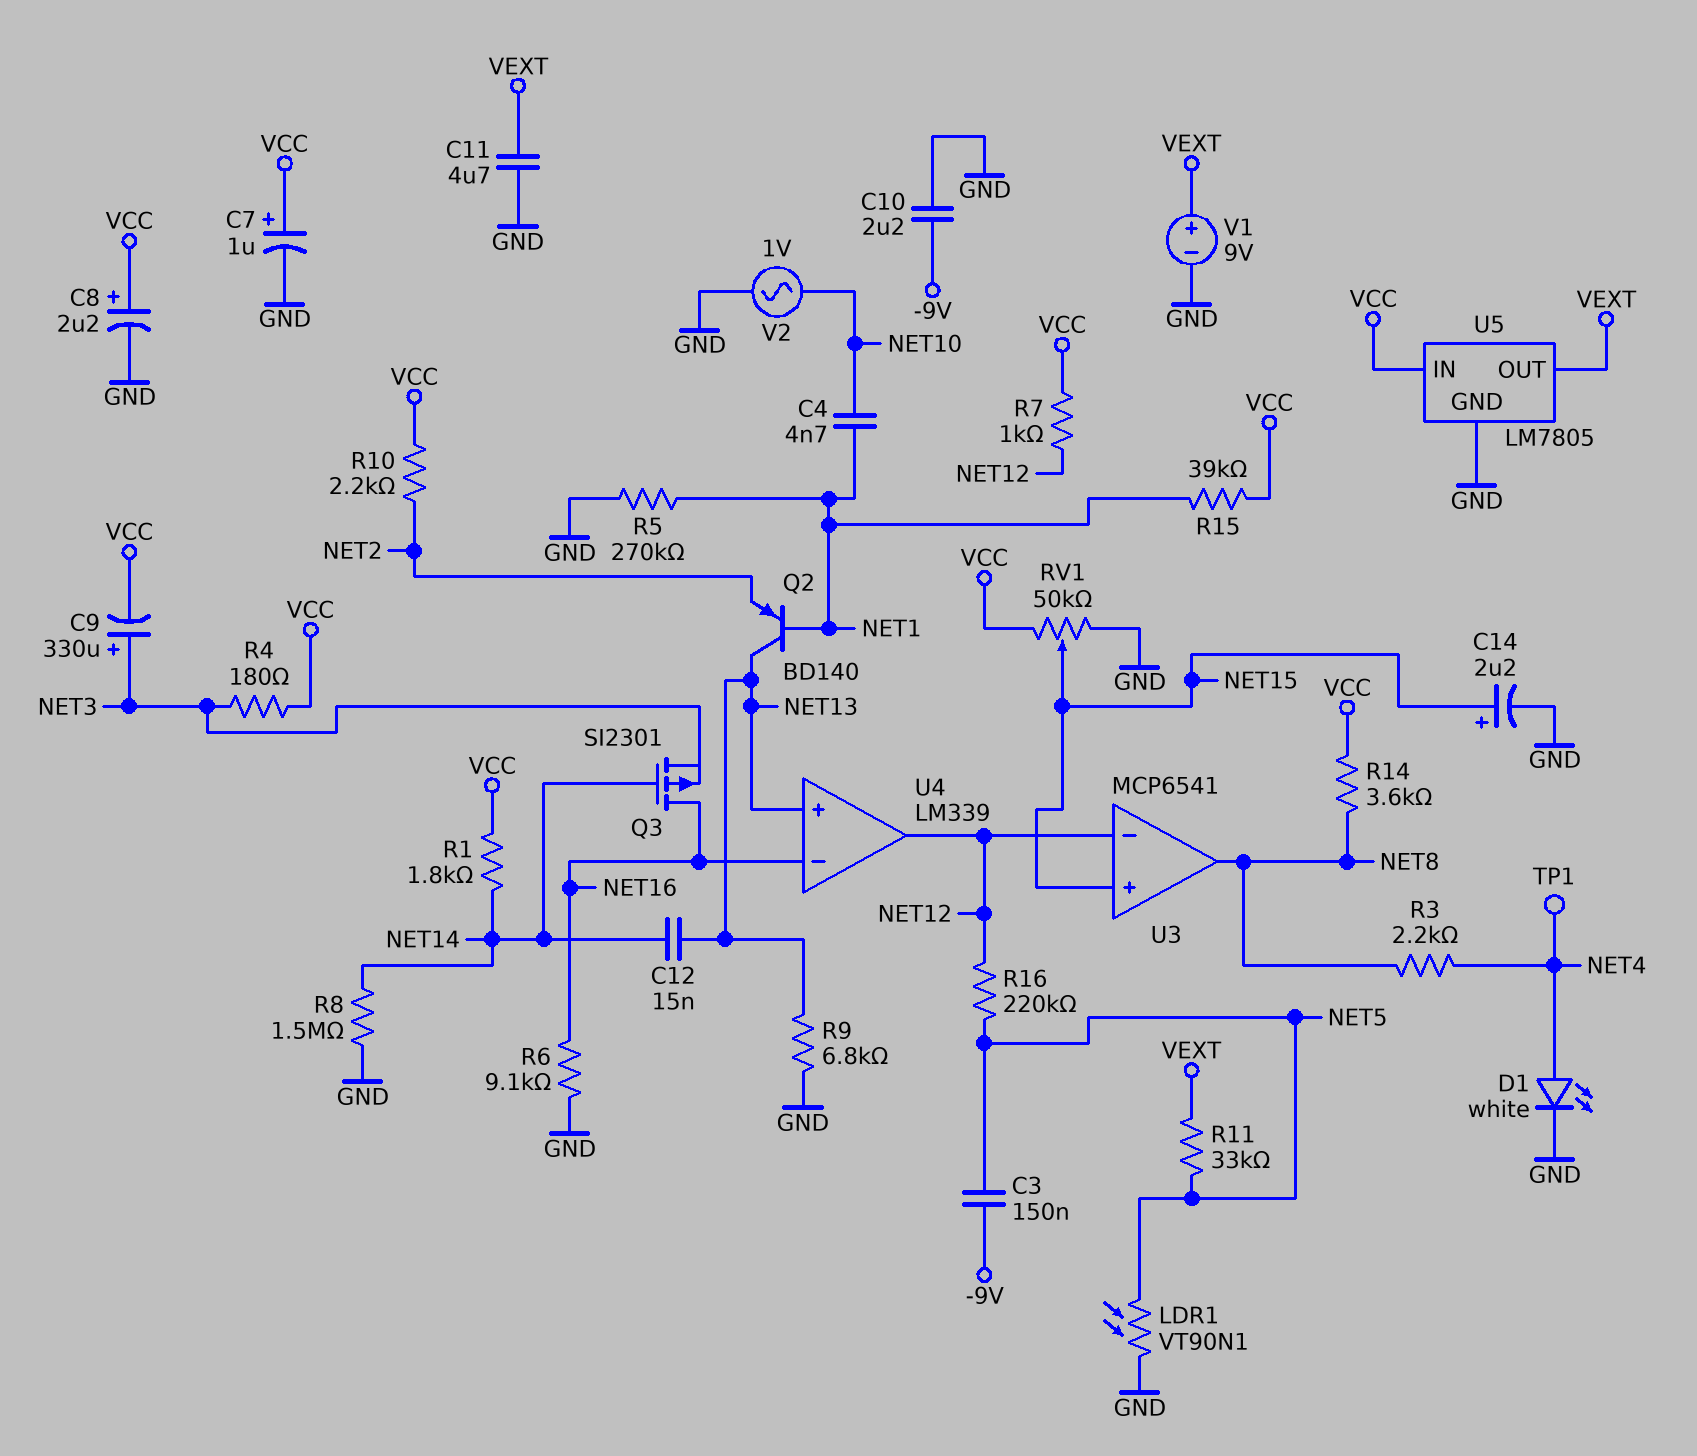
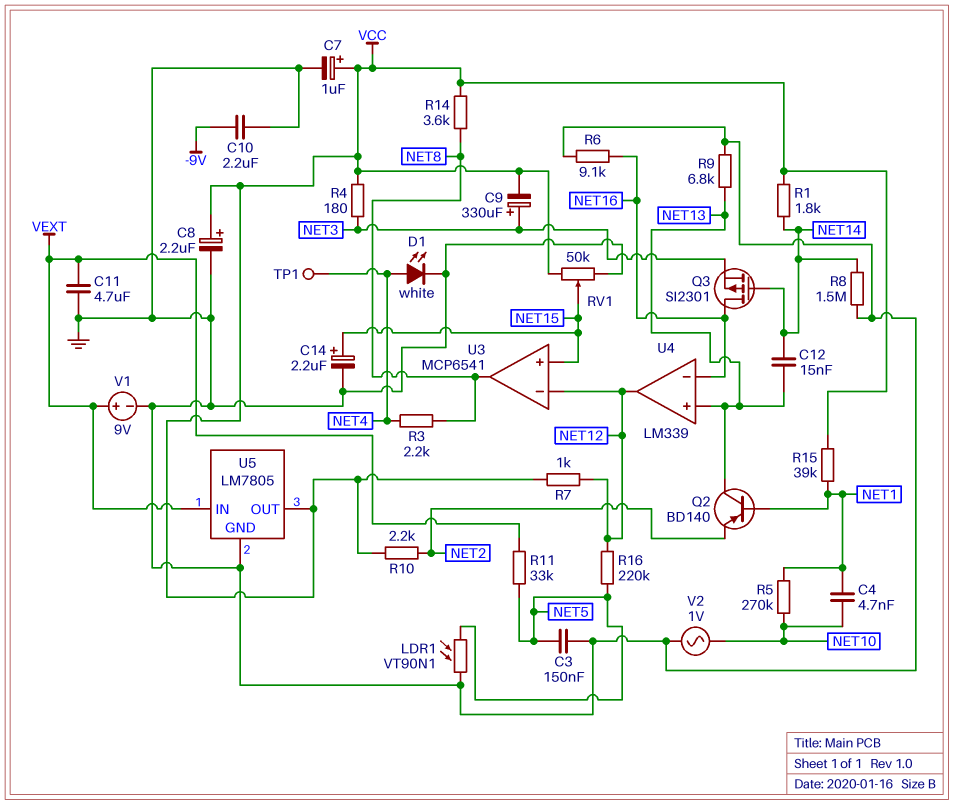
C3: 150nF (-9V, NET5) -> 150nF (GND, NET5)
R5: 270k (GND, NET1) -> 270k (NET1, NET10)
U5 pin IN: VCC -> VEXT
U5 pin OUT: VEXT -> VCC

